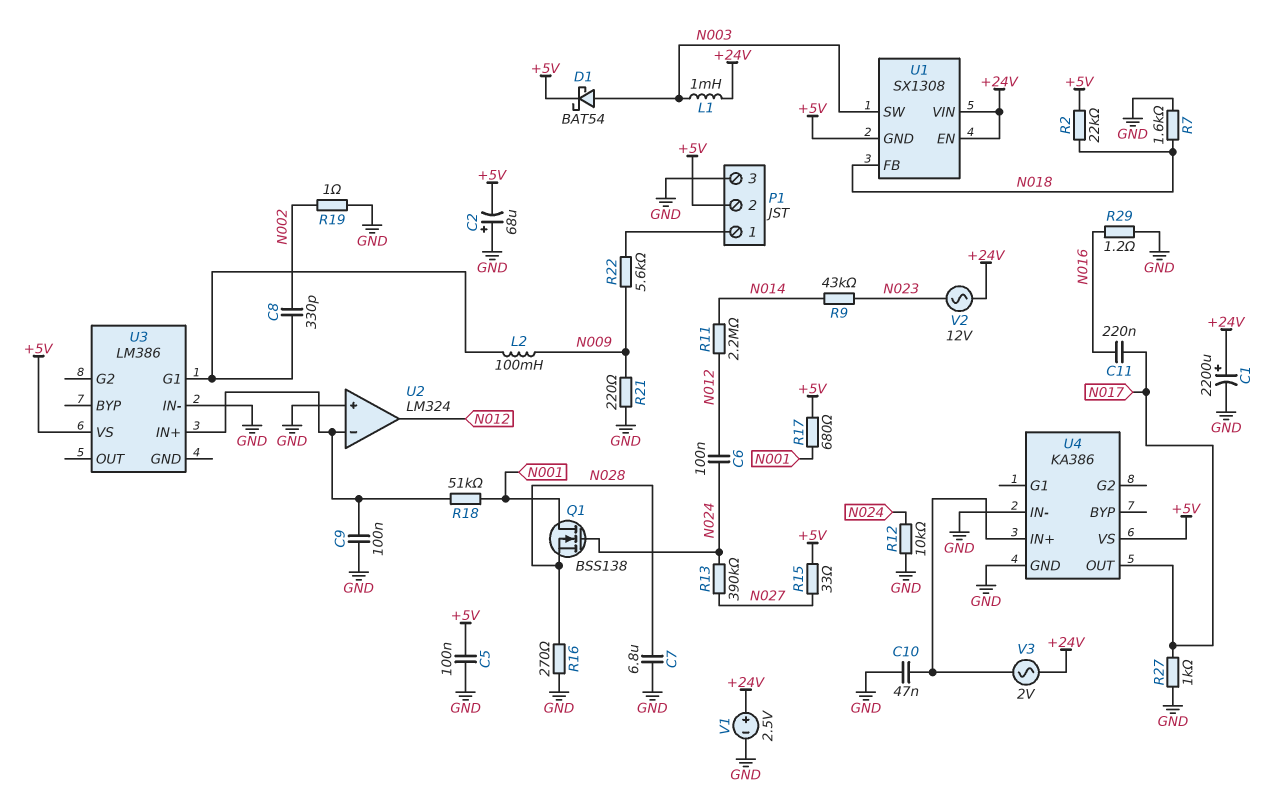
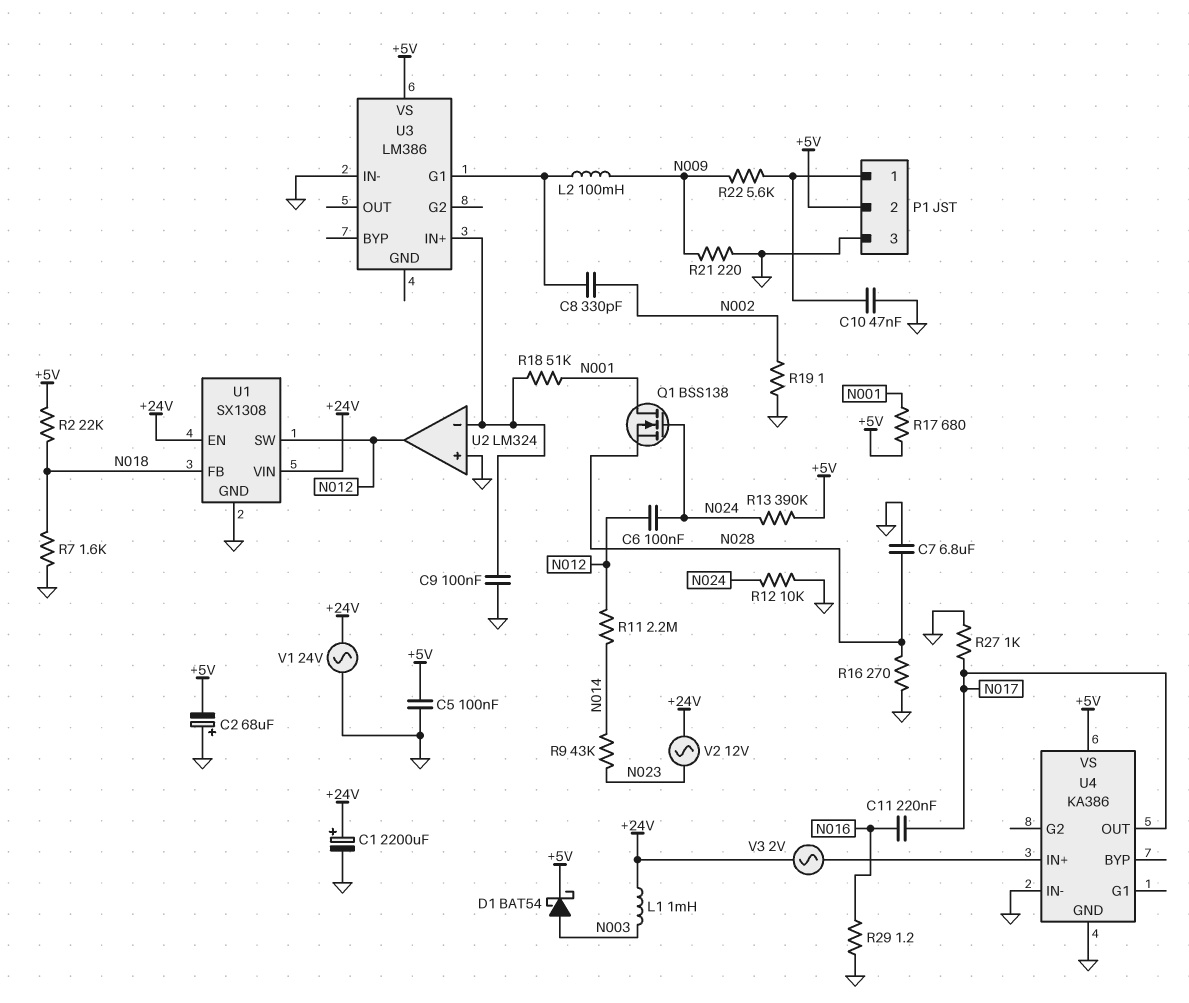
C10: 47nF (GND, U4/IN+) -> 47nF (GND, P1/1)
R13: 390k (N024, N027) -> 390k (+5V, N024)
R15: 33 (+5V, N027) -> none
U1 pin GND: +5V -> GND
U1 pin SW: N003 -> N012
V1: 2.5V (plus +24V, minus GND) -> AC 24V (+24V, GND)

